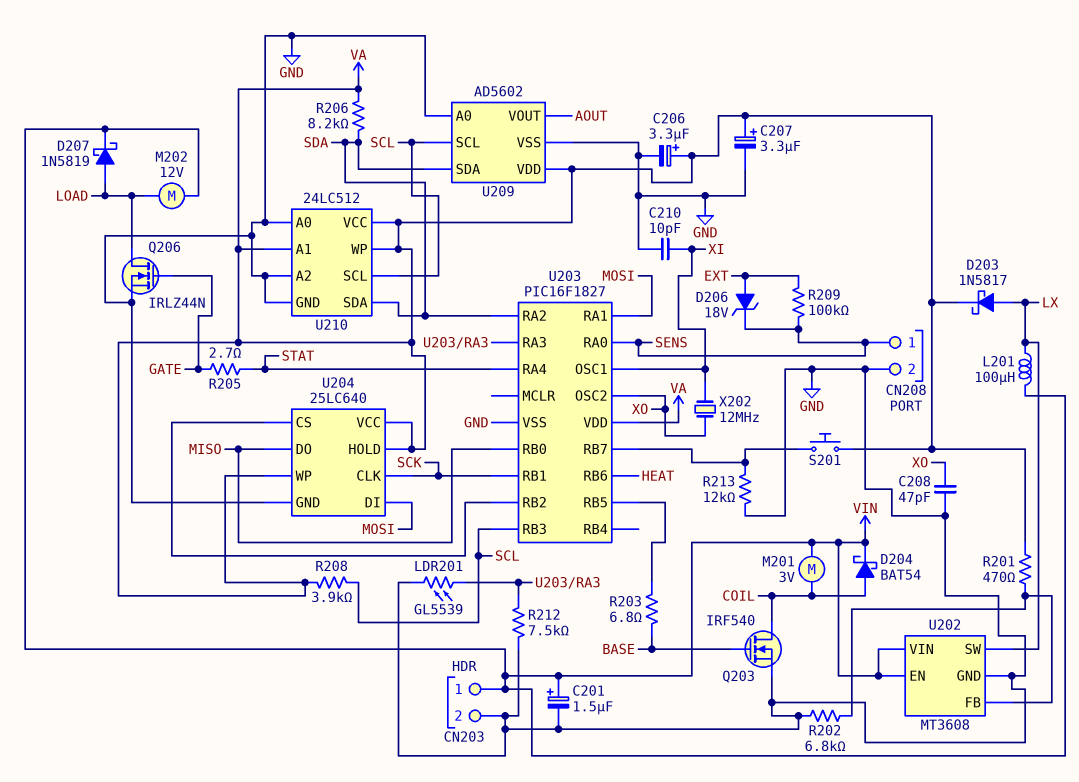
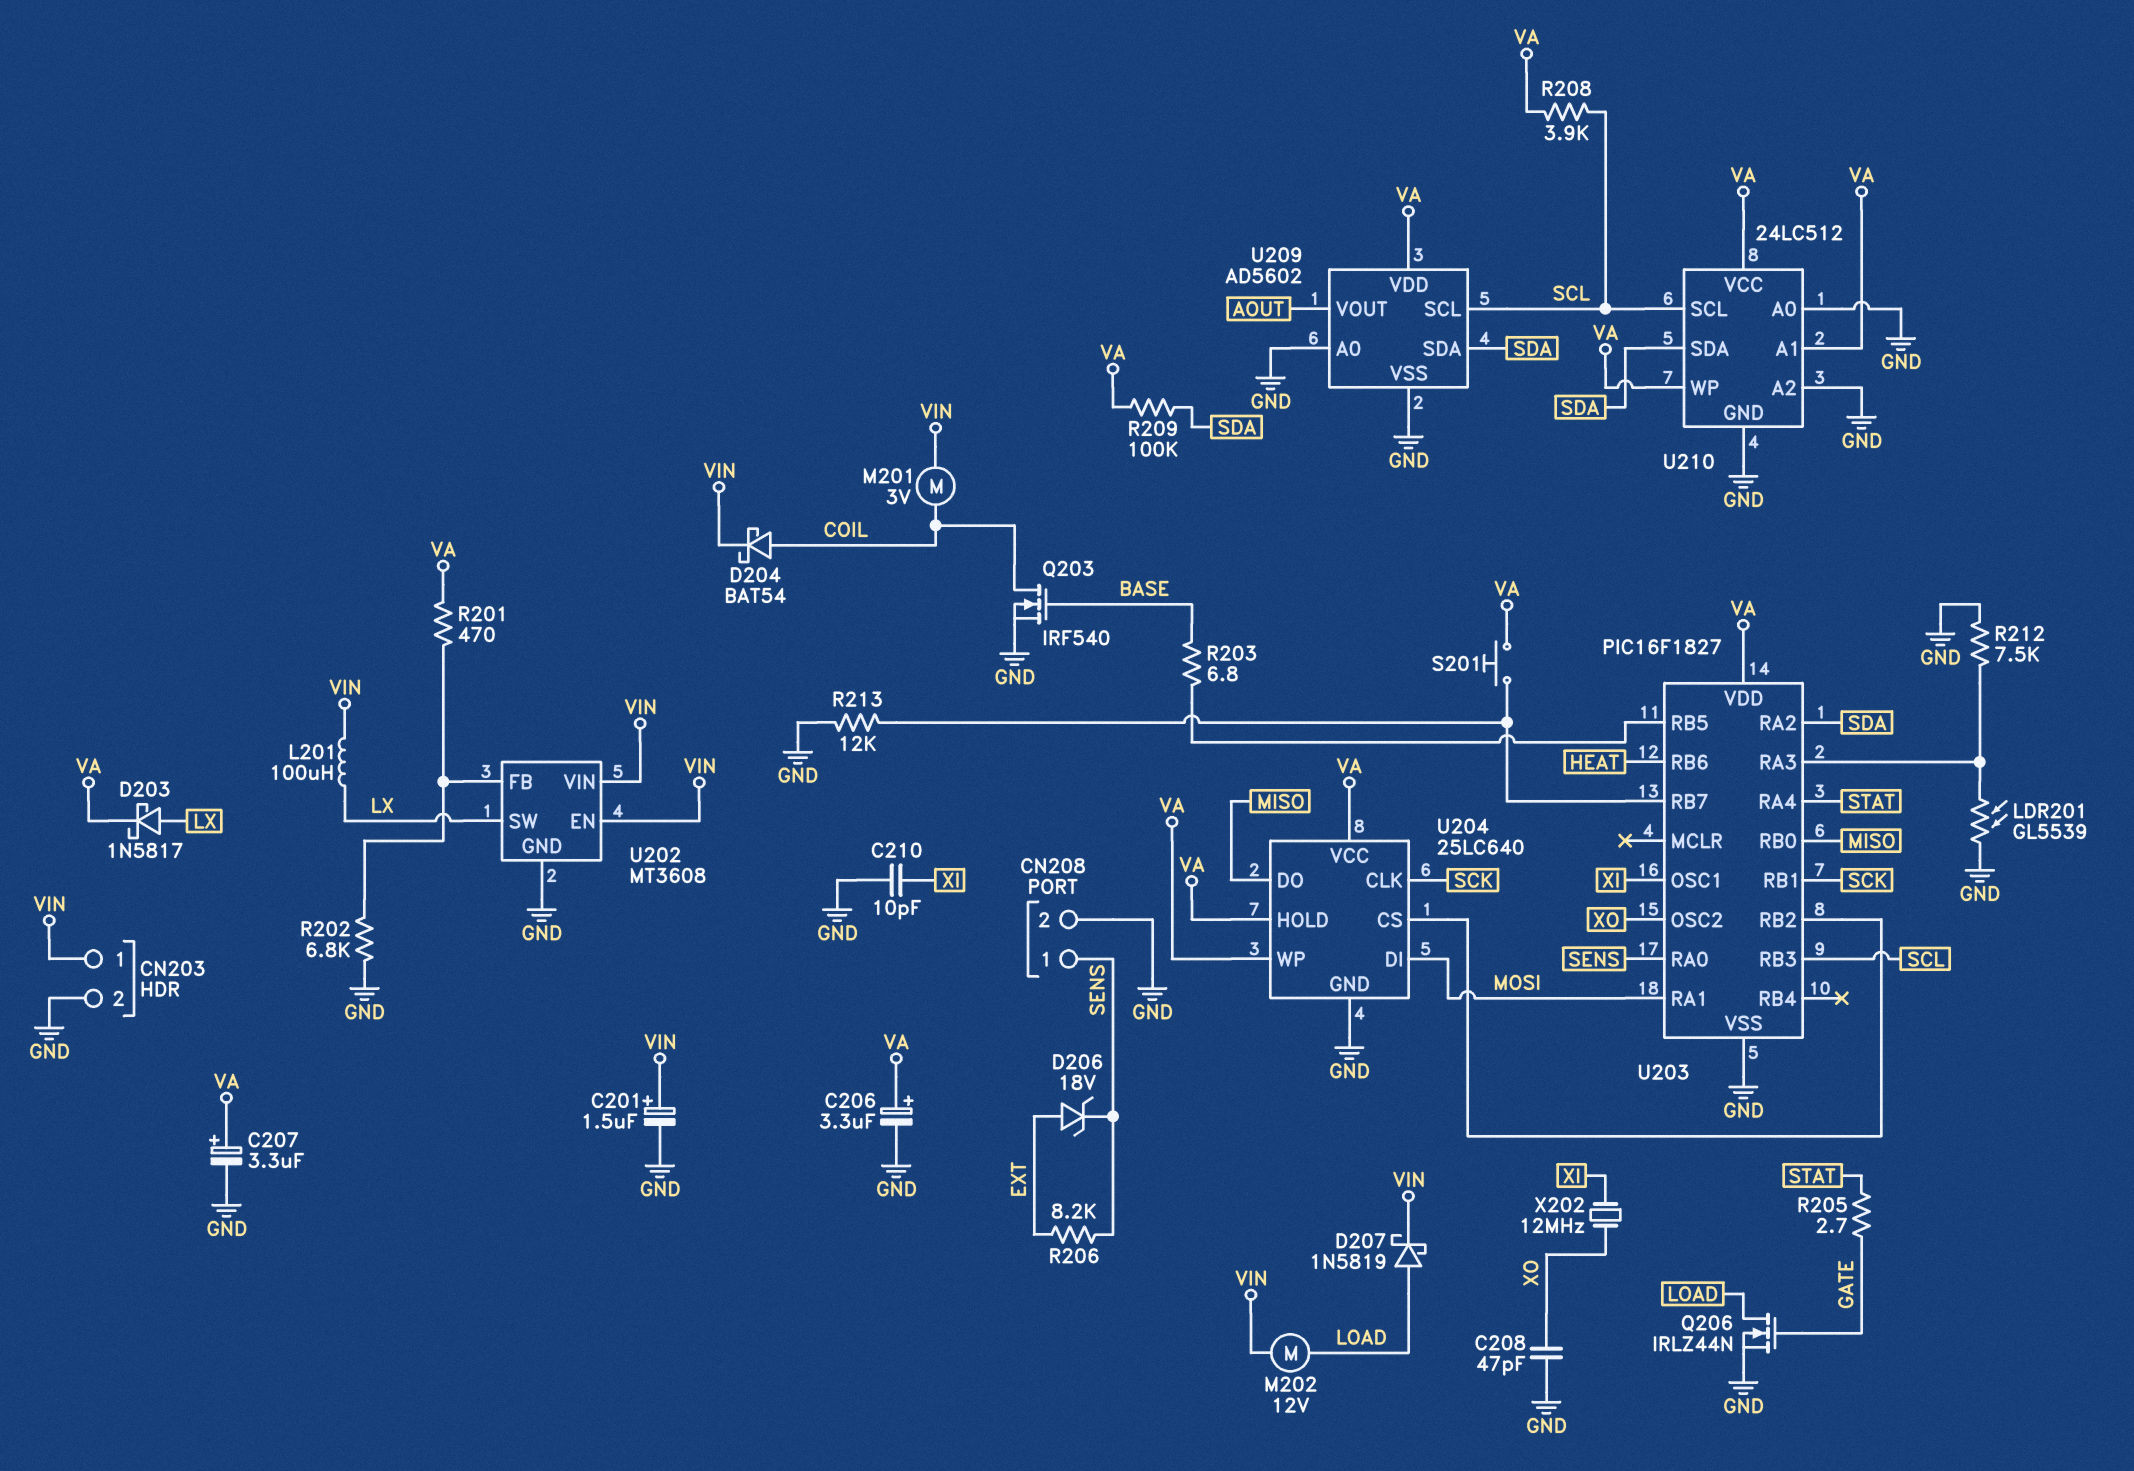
R206: 8.2k (SDA, VA) -> 8.2k (EXT, SENS)
R209: 100k (EXT, SENS) -> 100k (SDA, VA)

